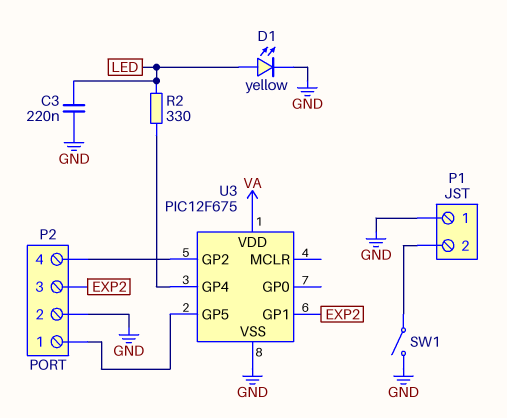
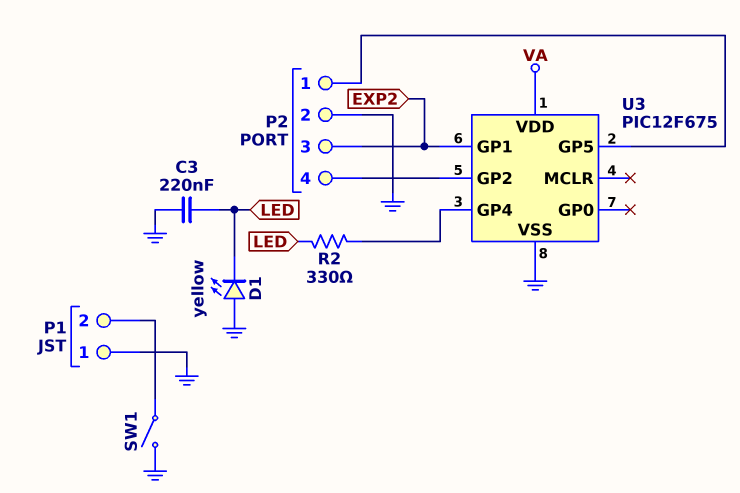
D1: LED yellow (A LED, K GND) -> LED yellow (A GND, K LED)

